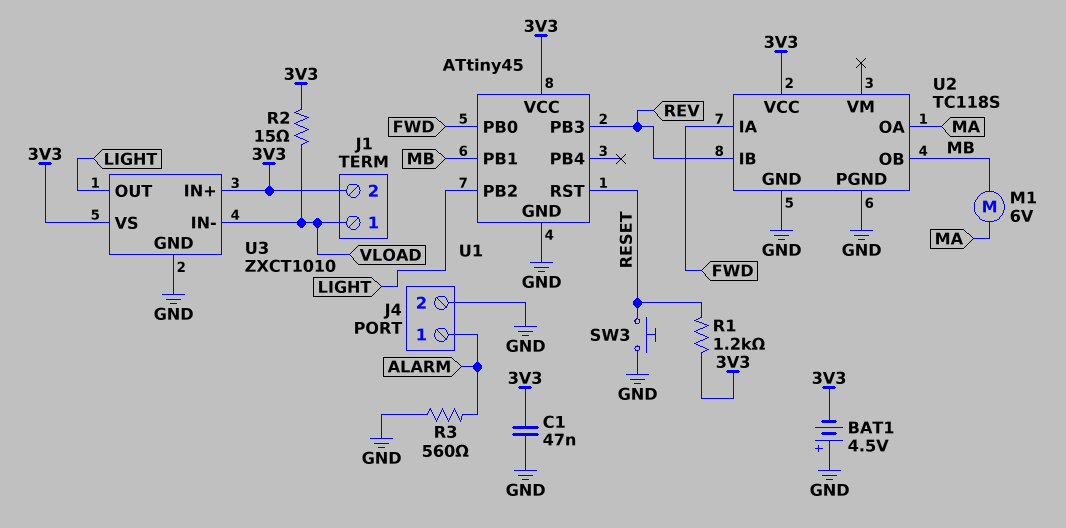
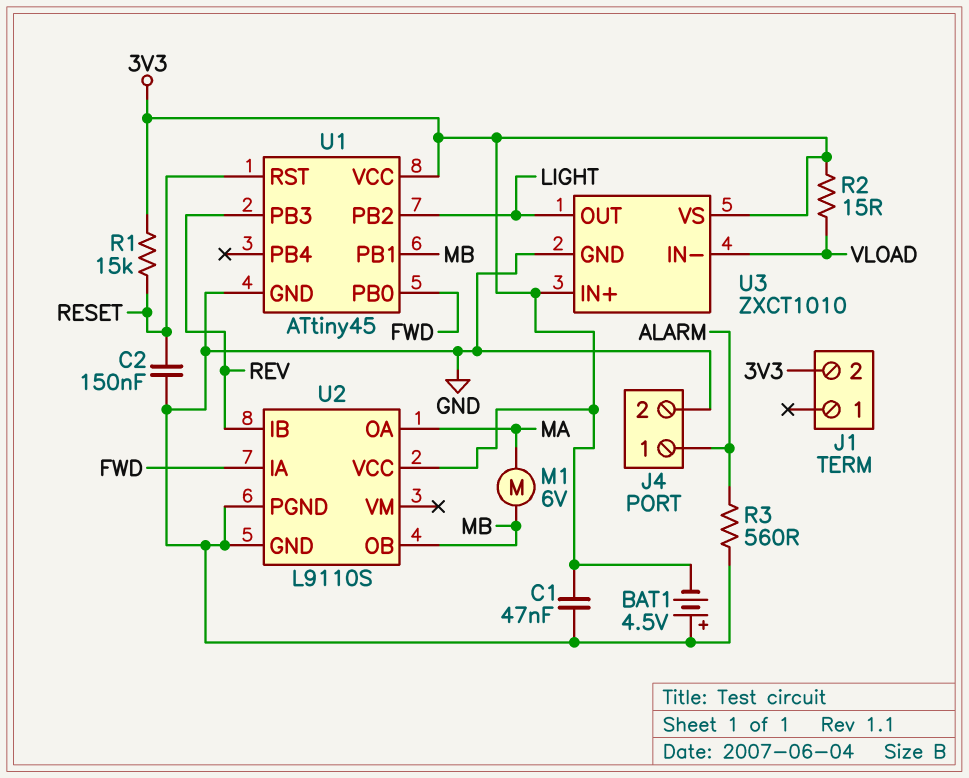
C2: none -> 150nF (GND, RESET)
J1 pin 1: VLOAD -> none
R1: 1.2k (3V3, RESET) -> 15k (3V3, RESET)
SW3: button (GND, RESET) -> none
U2: TC118S -> L9110S

